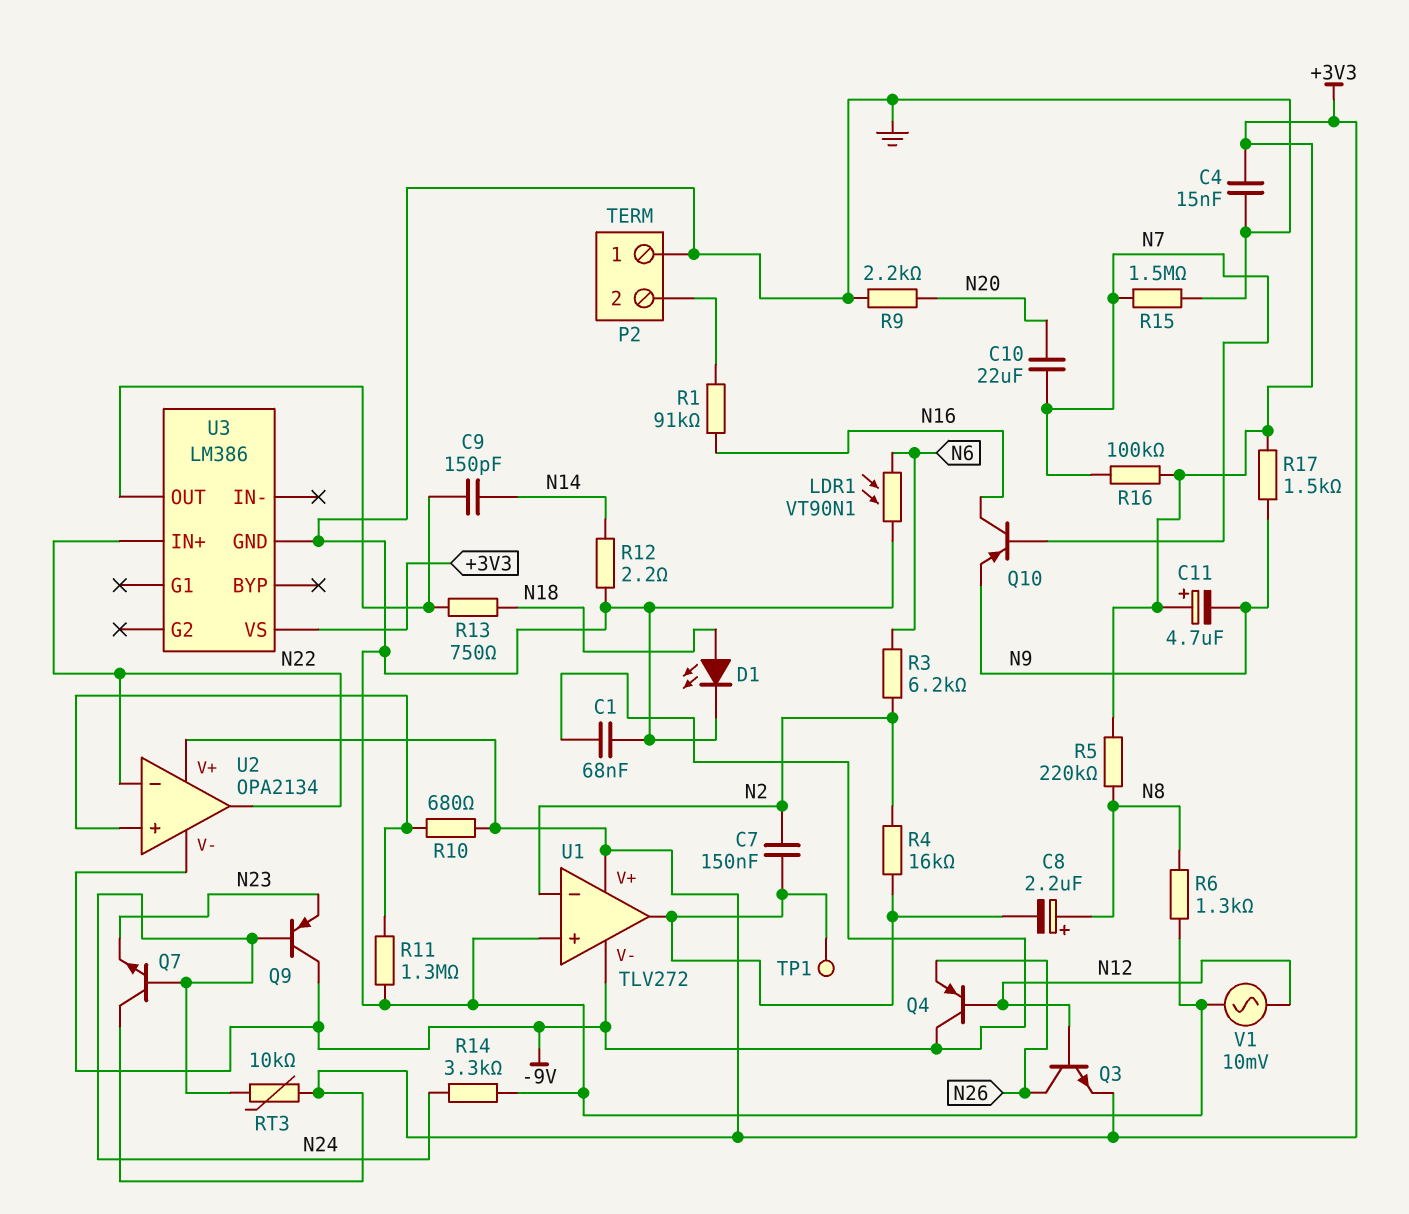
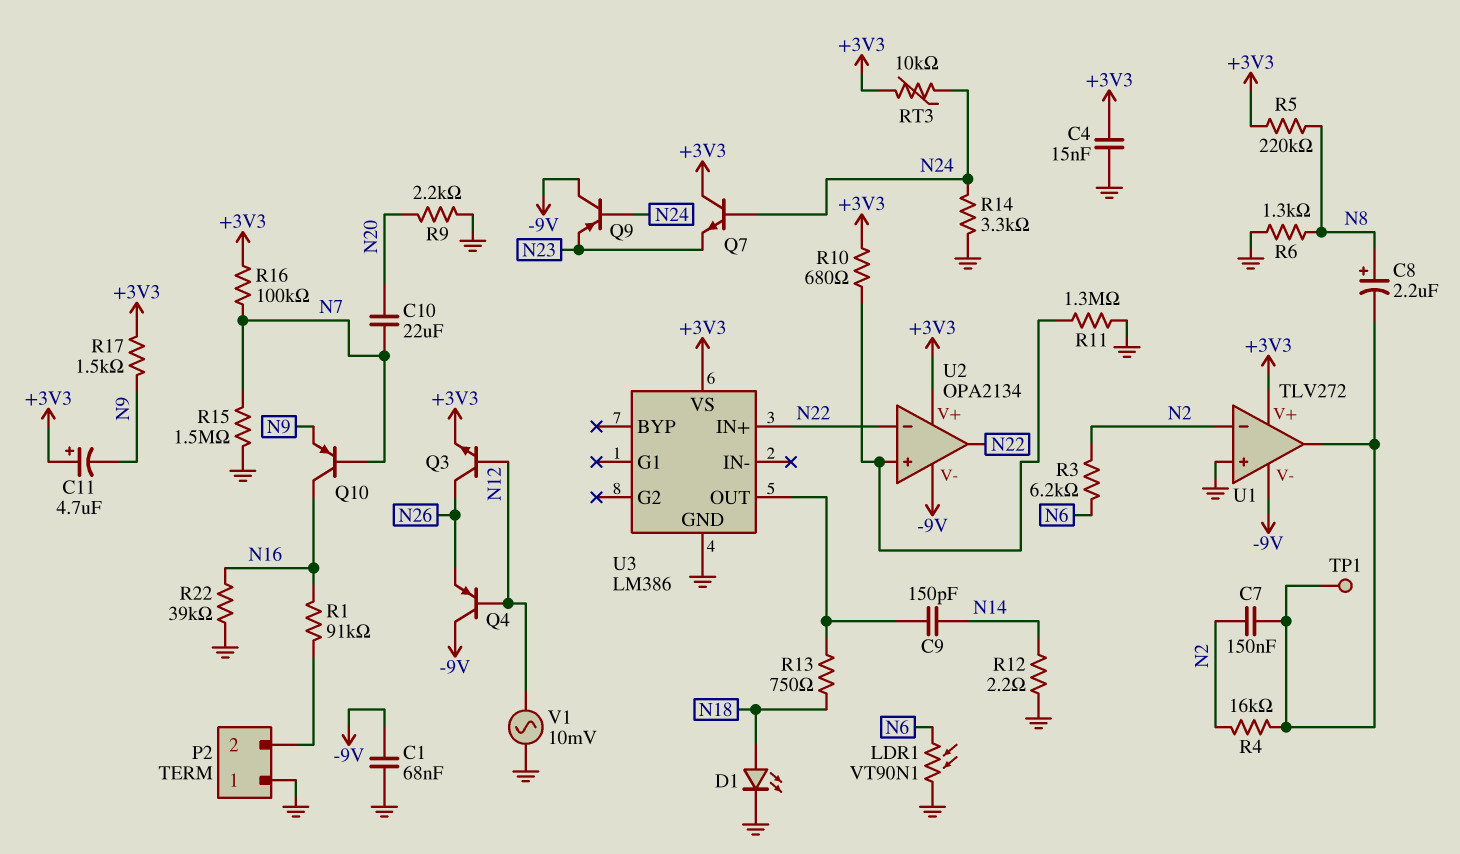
R22: none -> 39k (GND, N16)

